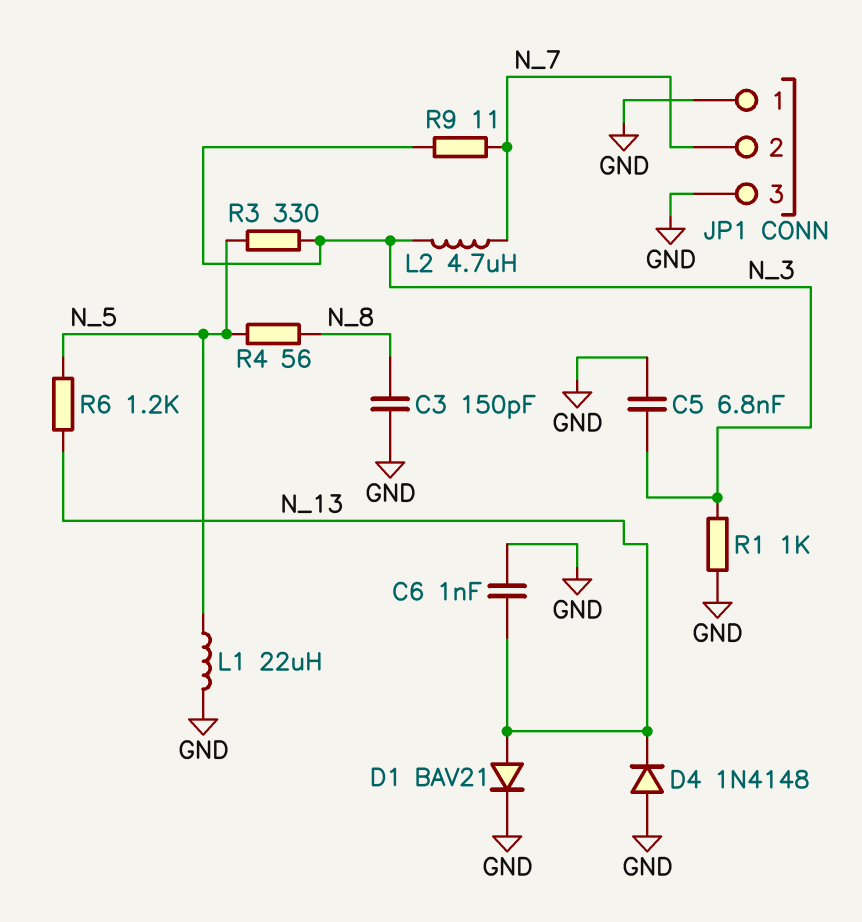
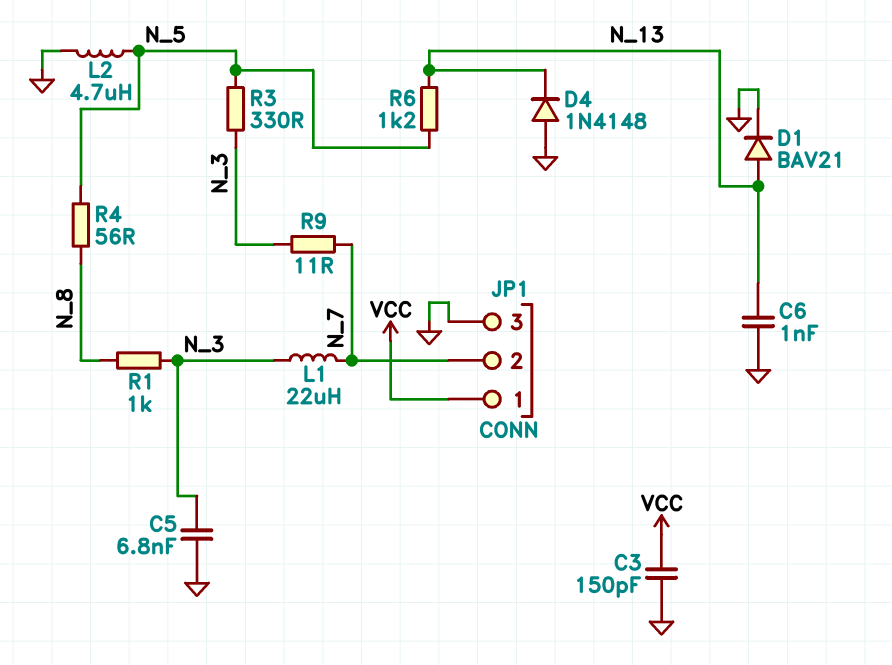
C3: 150pF (GND, N_8) -> 150pF (GND, VCC)
JP1 pin 1: GND -> VCC
L1: 22uH (GND, N_5) -> 22uH (N_3, N_7)
L2: 4.7uH (N_3, N_7) -> 4.7uH (GND, N_5)
R1: 1k (GND, N_3) -> 1k (N_3, N_8)

